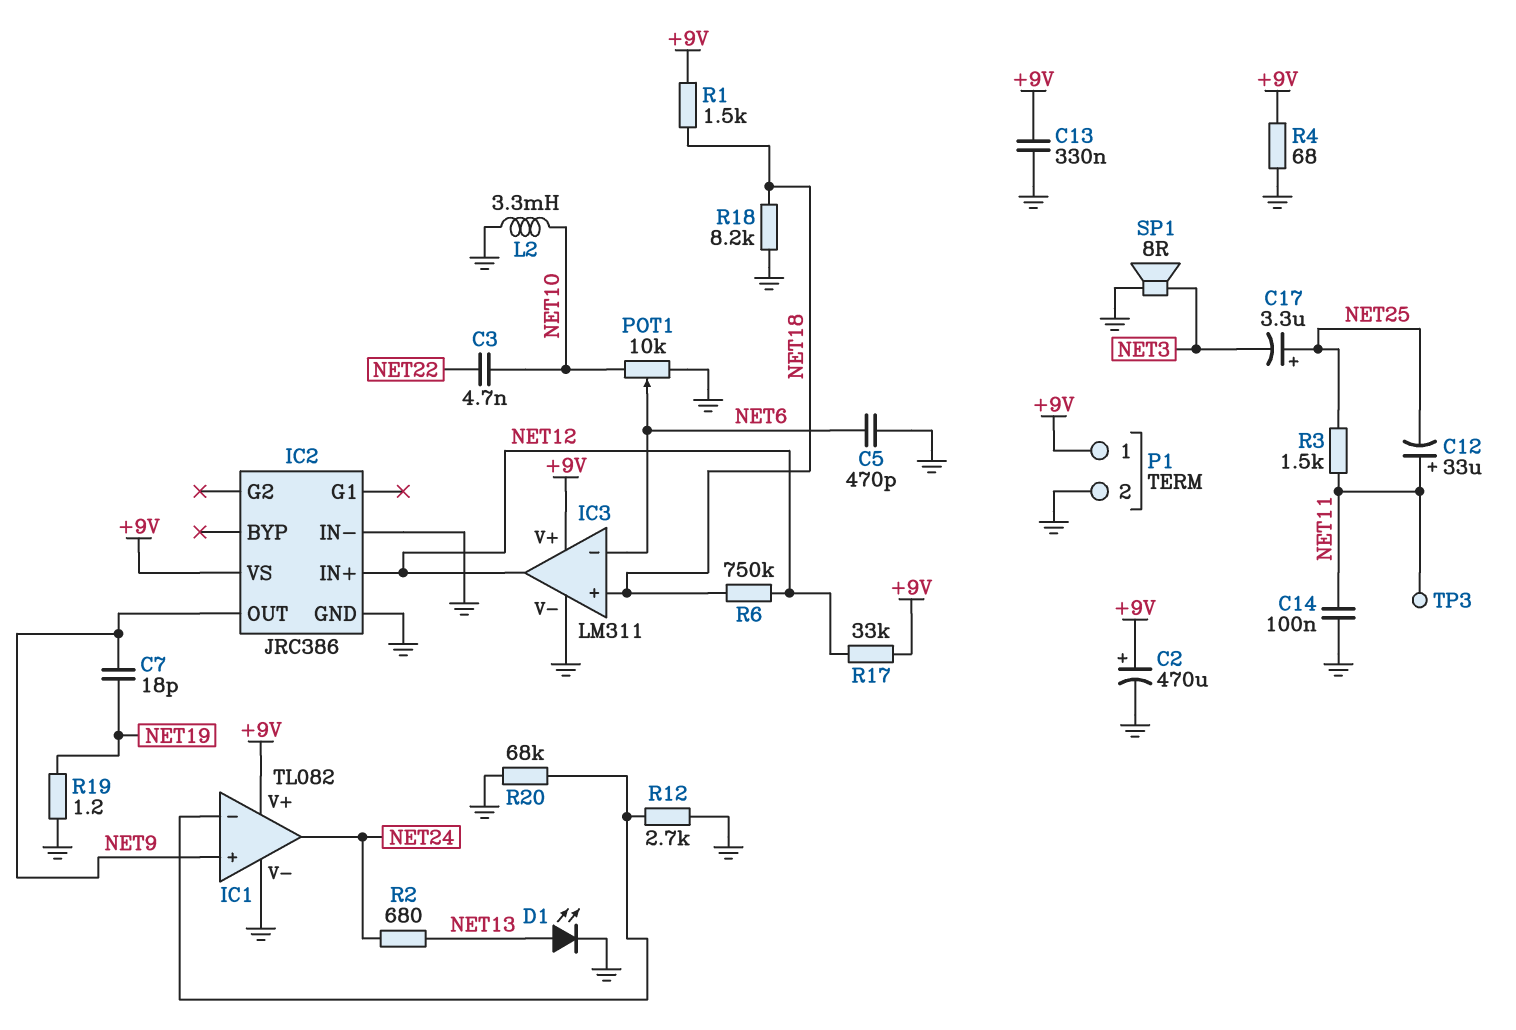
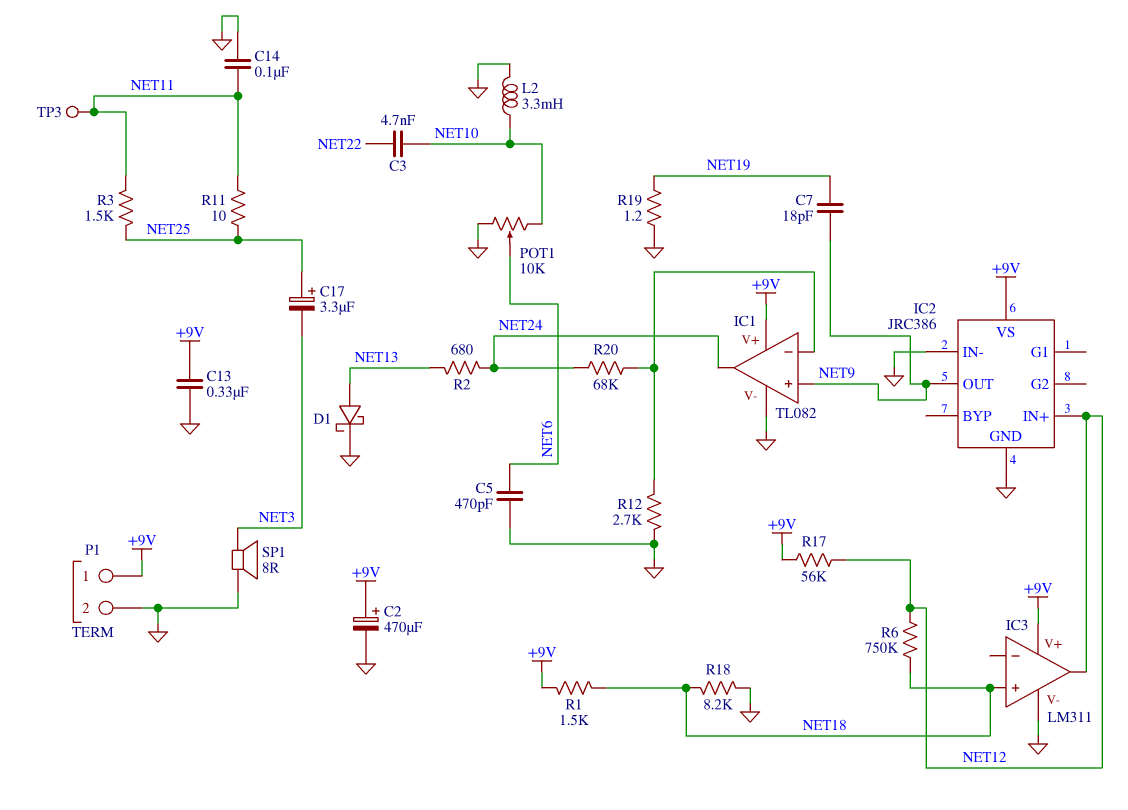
C12: 33uF (plus NET11, minus NET25) -> none
D1: LED (A NET13, K GND) -> schottky (A NET13, K GND)
IC3 pin in-: NET6 -> none
R4: 68 (+9V, GND) -> none
R11: none -> 10 (NET11, NET25)
R17: 33k (+9V, NET12) -> 56k (+9V, NET12)
R20: 68k (GND, IC1/in-) -> 68k (IC1/in-, NET24)

